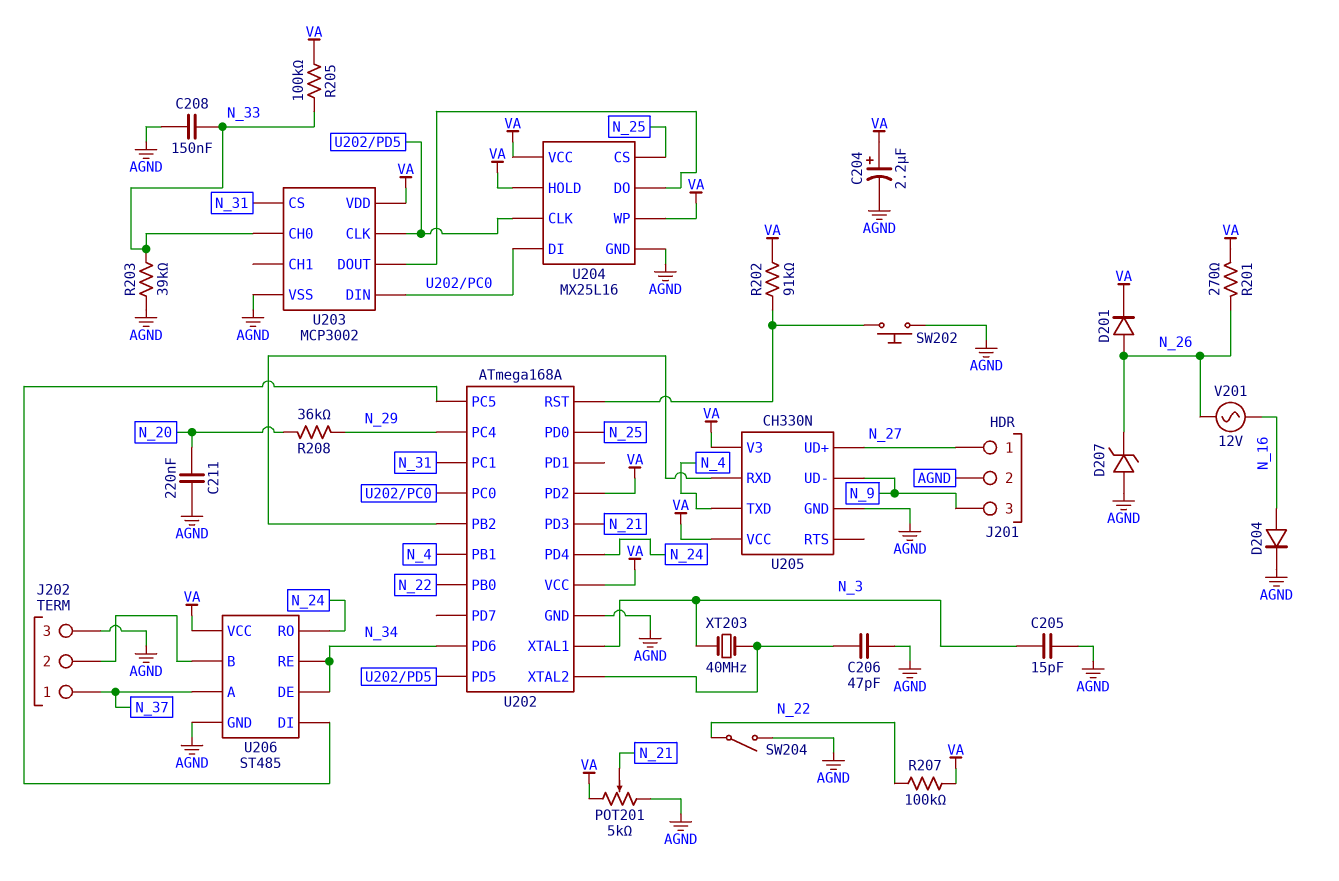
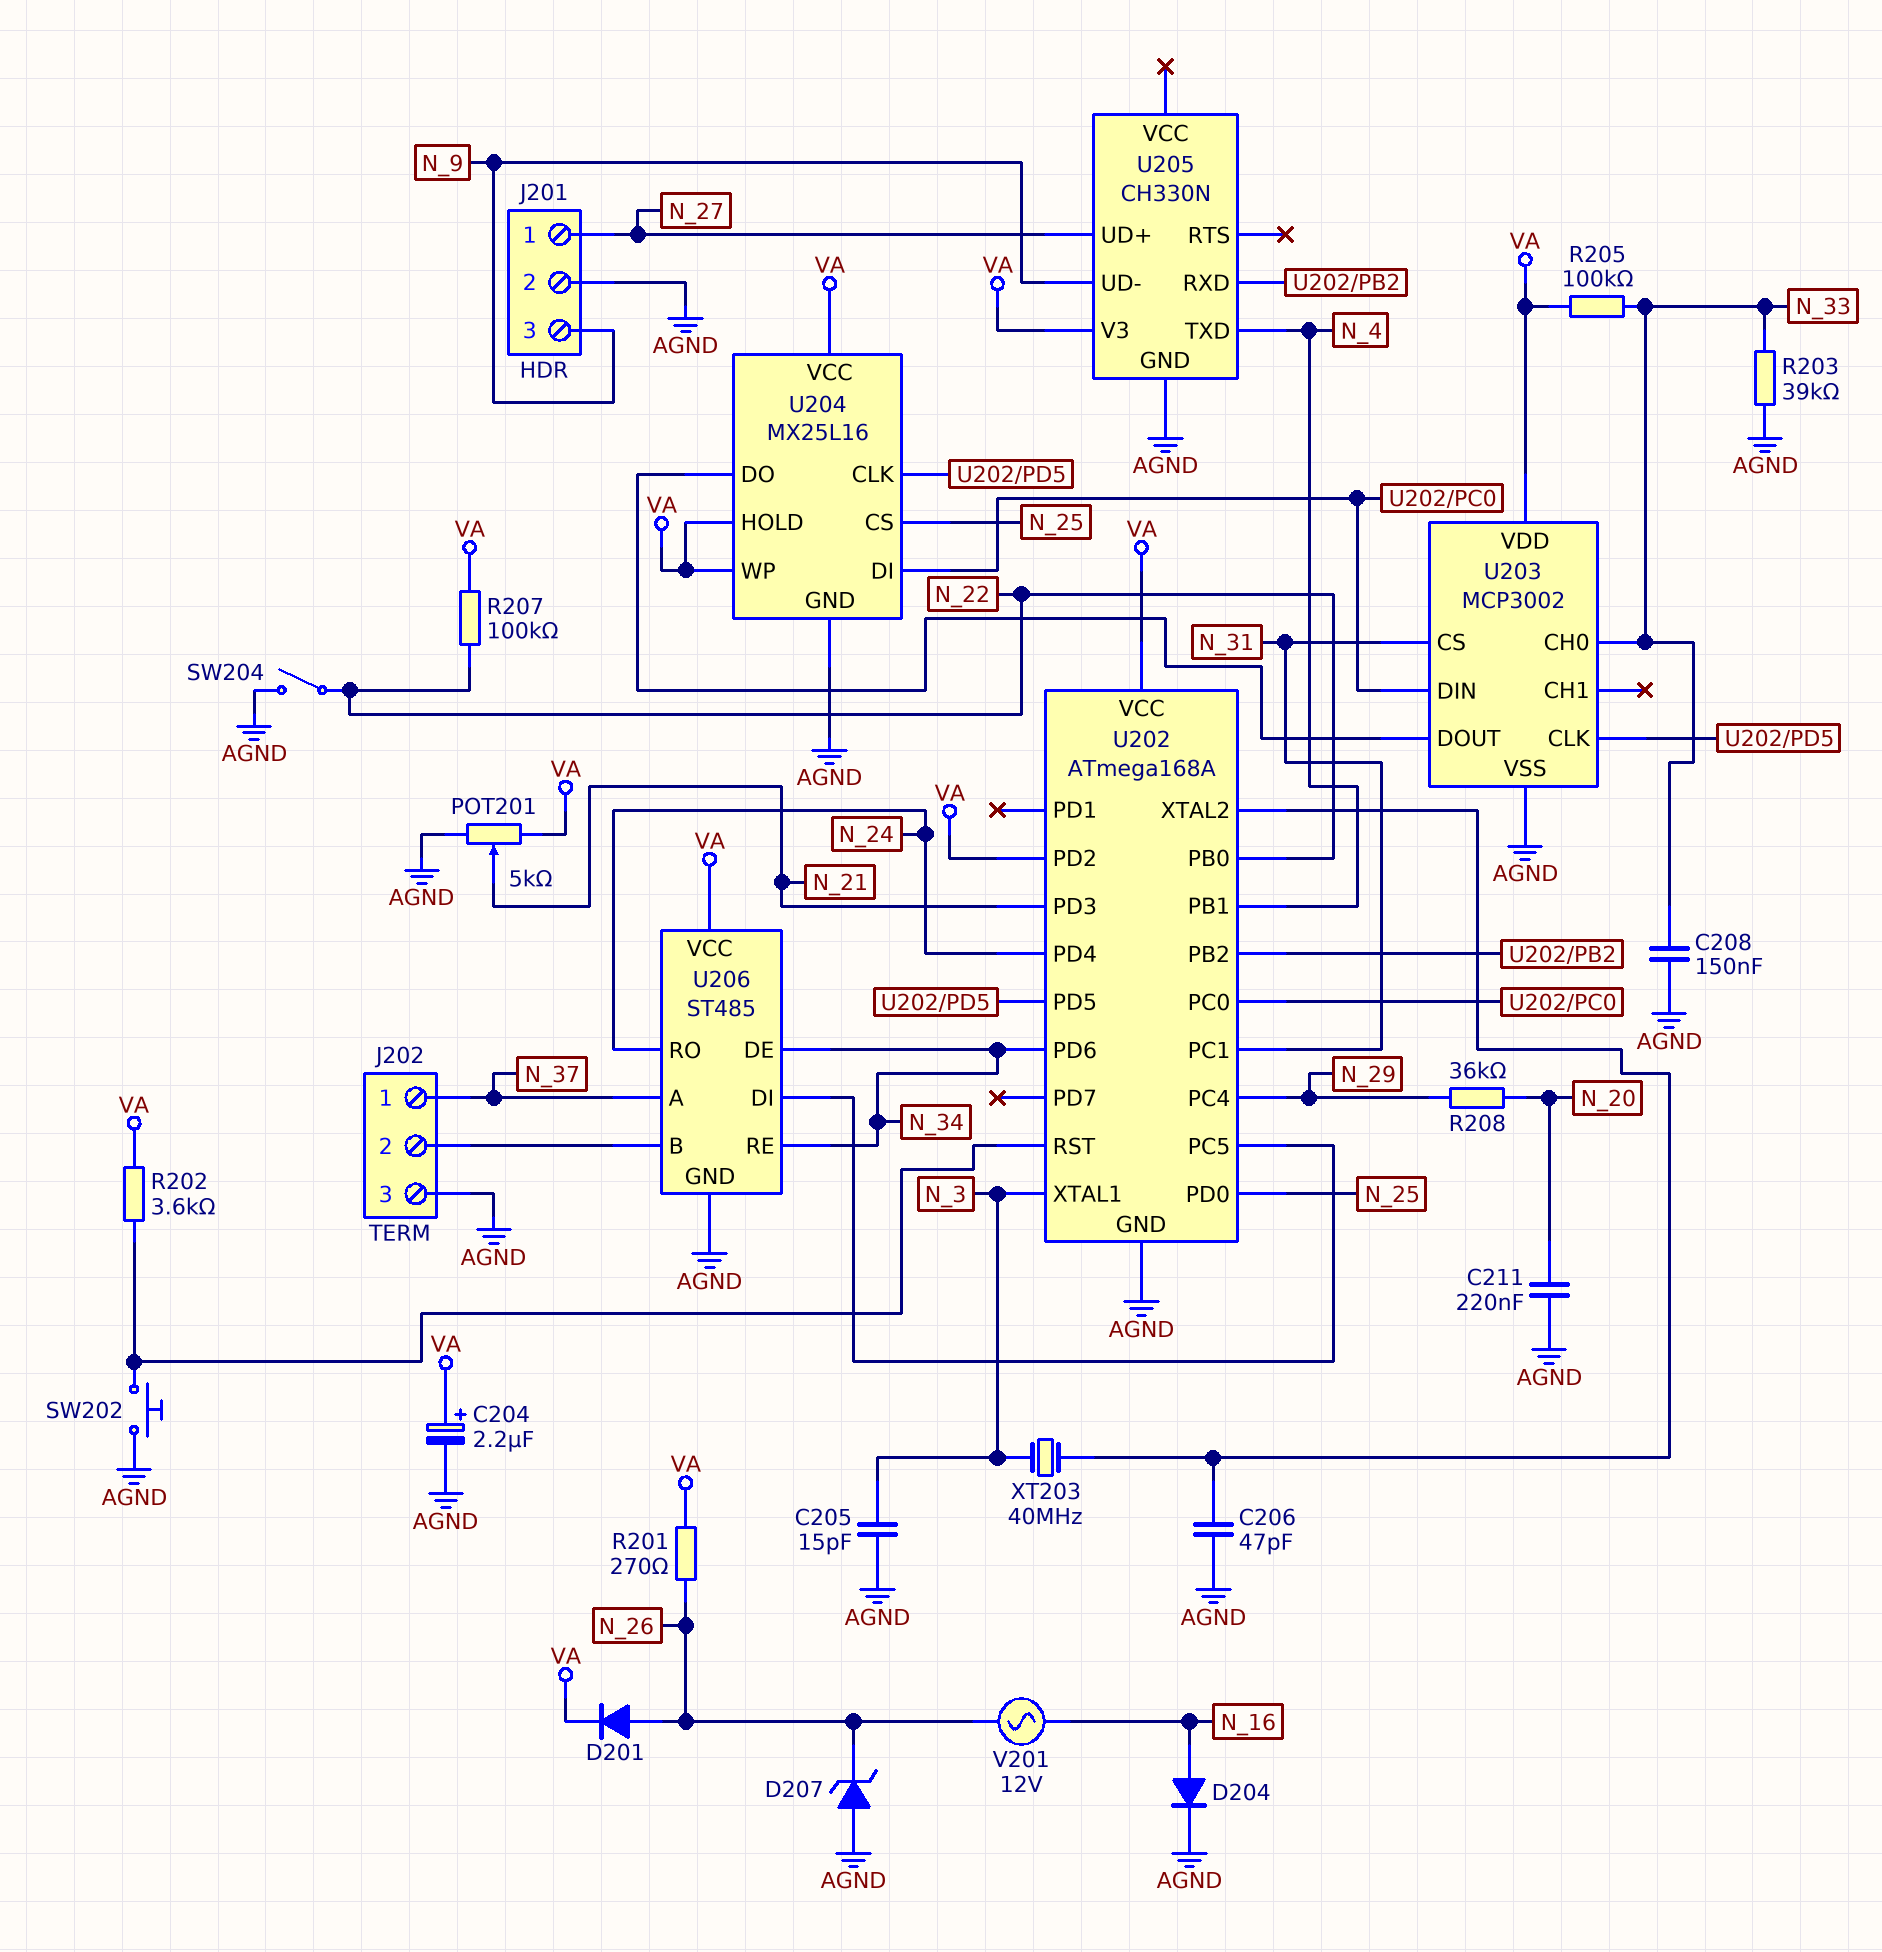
R202: 91k (U202/RST, VA) -> 3.6k (U202/RST, VA)
U205 pin VCC: VA -> none

